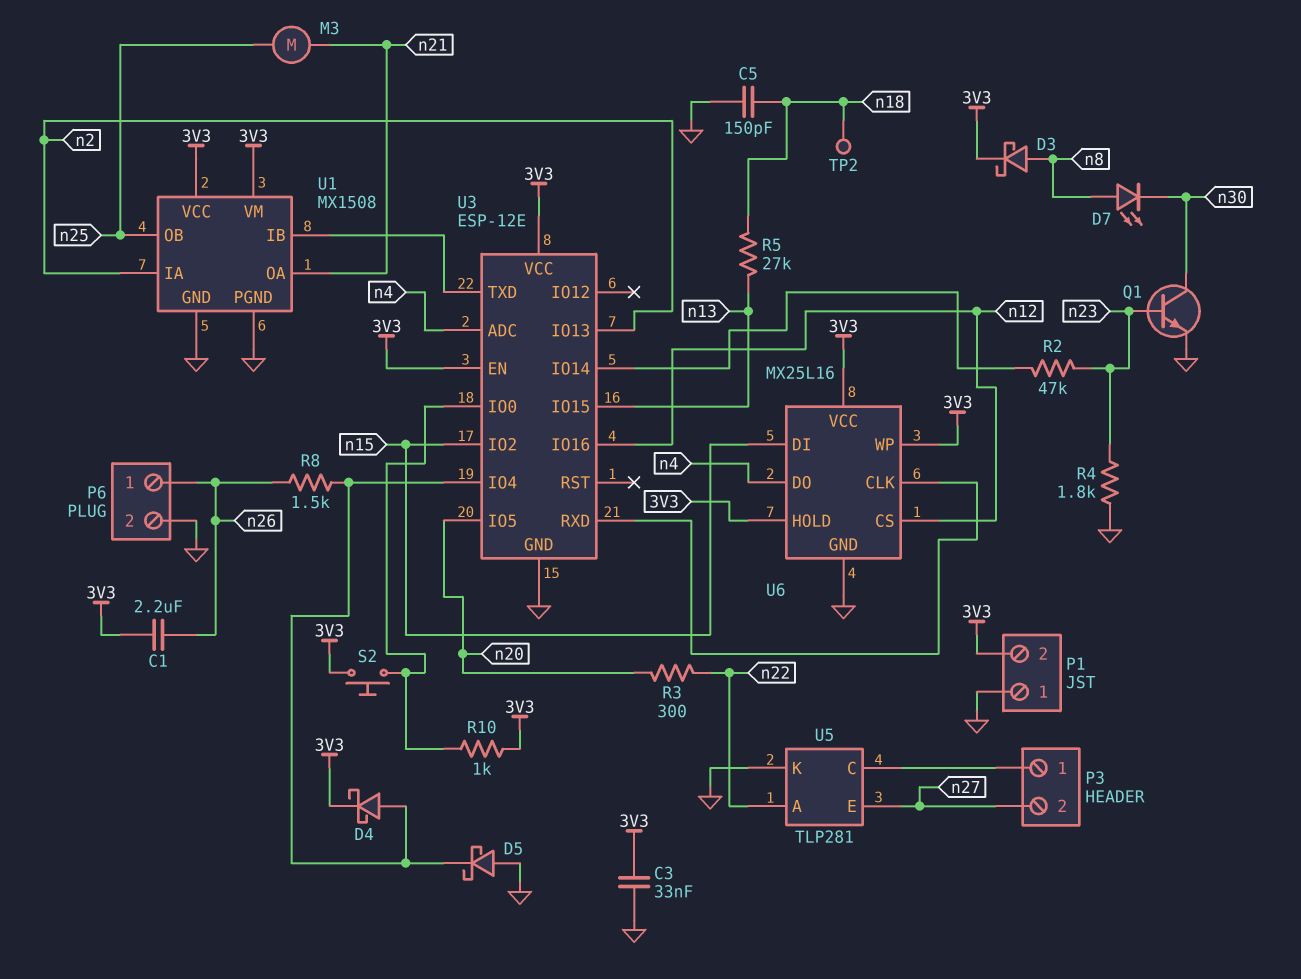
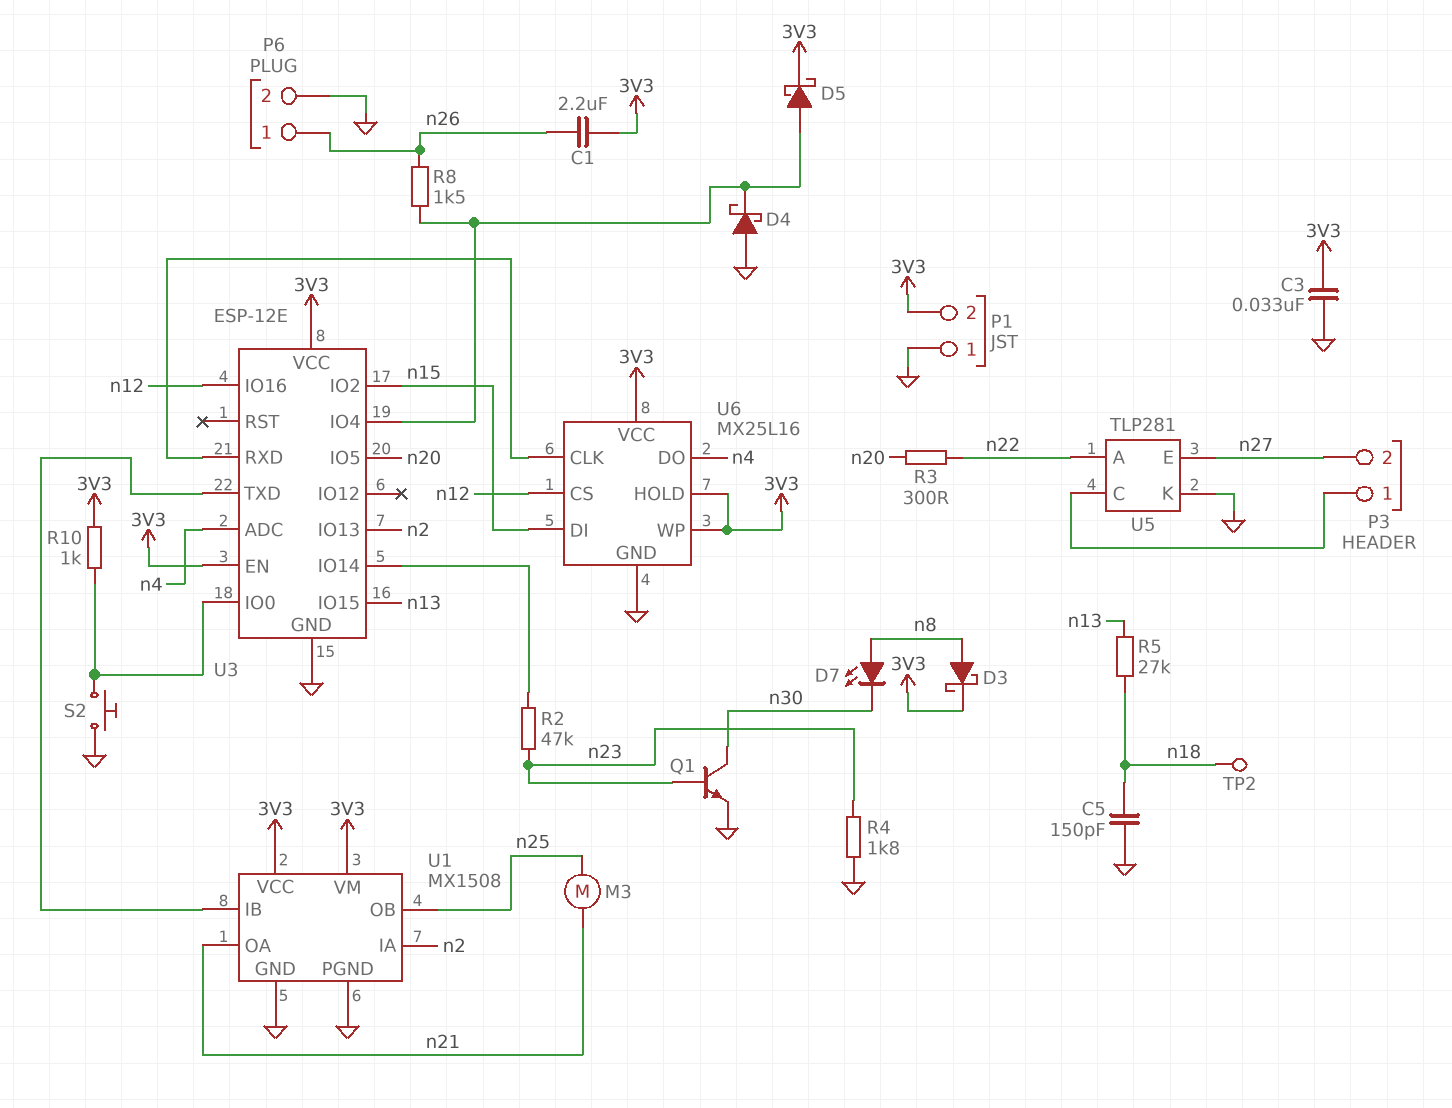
D4: schottky (A U3/IO4, K 3V3) -> schottky (A GND, K U3/IO4)
D5: schottky (A GND, K U3/IO4) -> schottky (A U3/IO4, K 3V3)
S2: button (3V3, U3/IO0) -> button (GND, U3/IO0)

